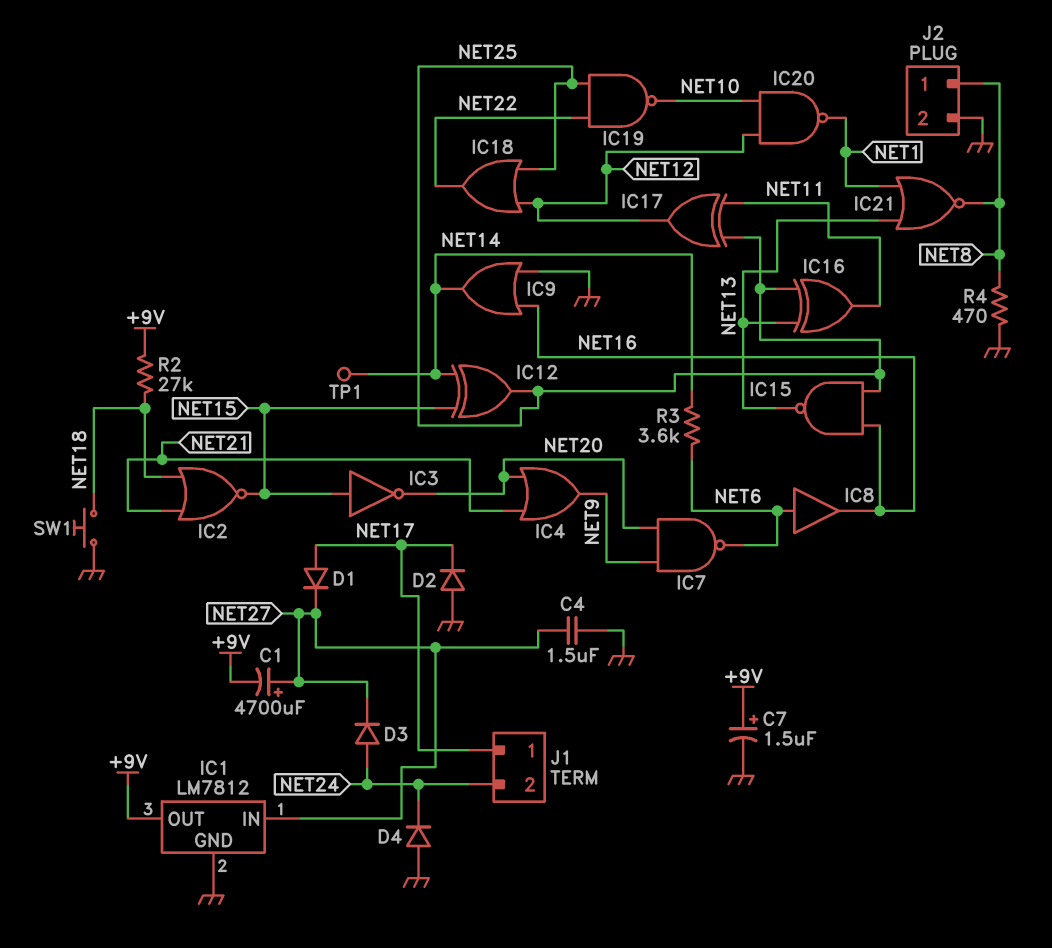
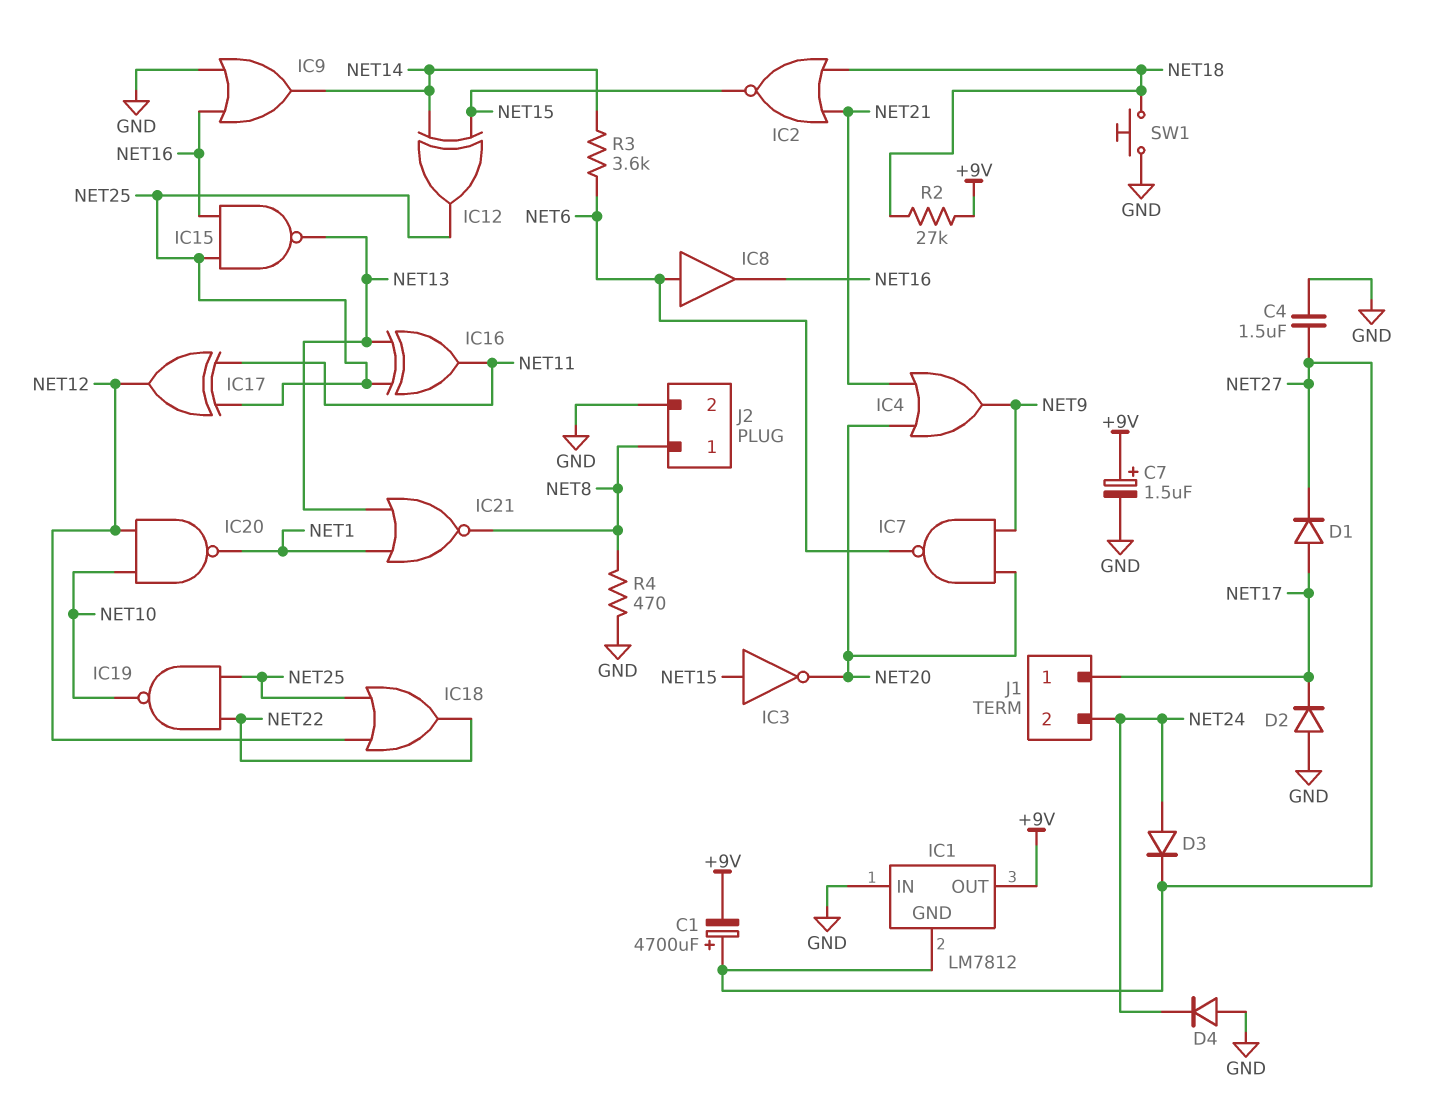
IC1 pin GND: GND -> NET27
IC1 pin IN: NET27 -> GND
TP1: test point (NET14) -> none

